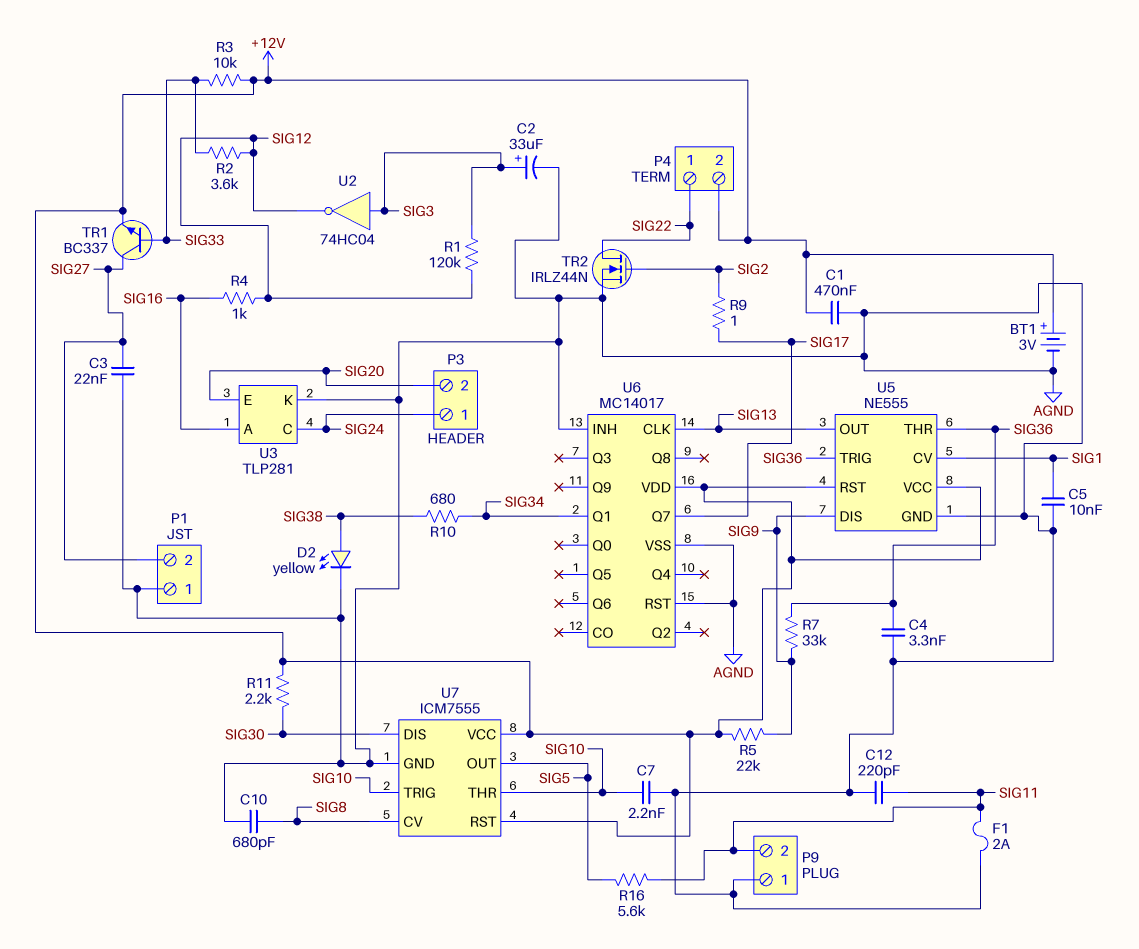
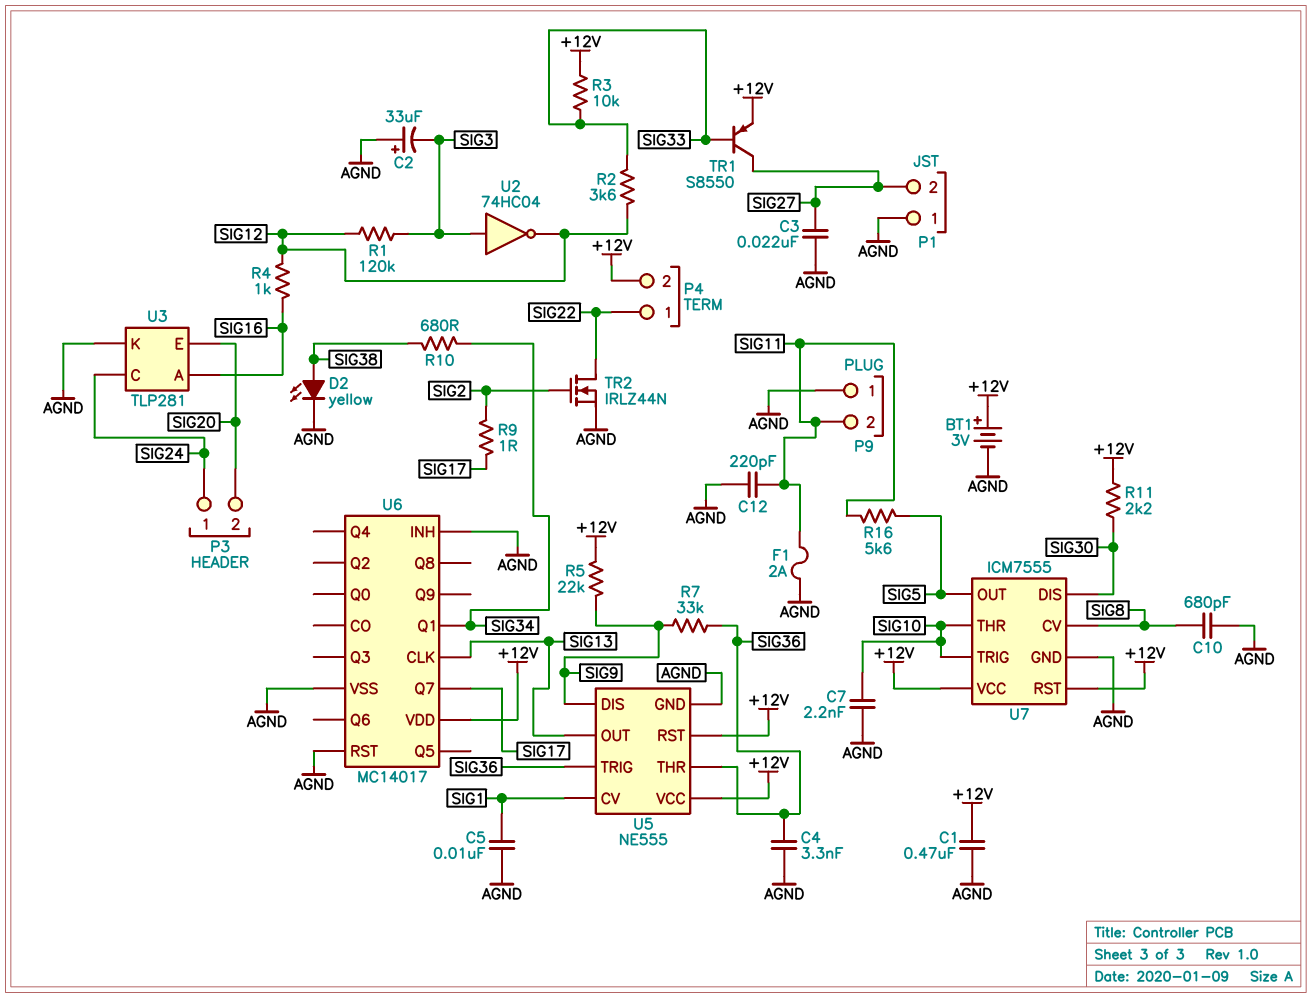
C2: 33uF (plus SIG3, minus AGND) -> 33uF (plus AGND, minus SIG3)
TR1: NPN BC337 (B SIG33, C SIG27, E +12V) -> PNP S8550 (B SIG33, C SIG27, E +12V)

